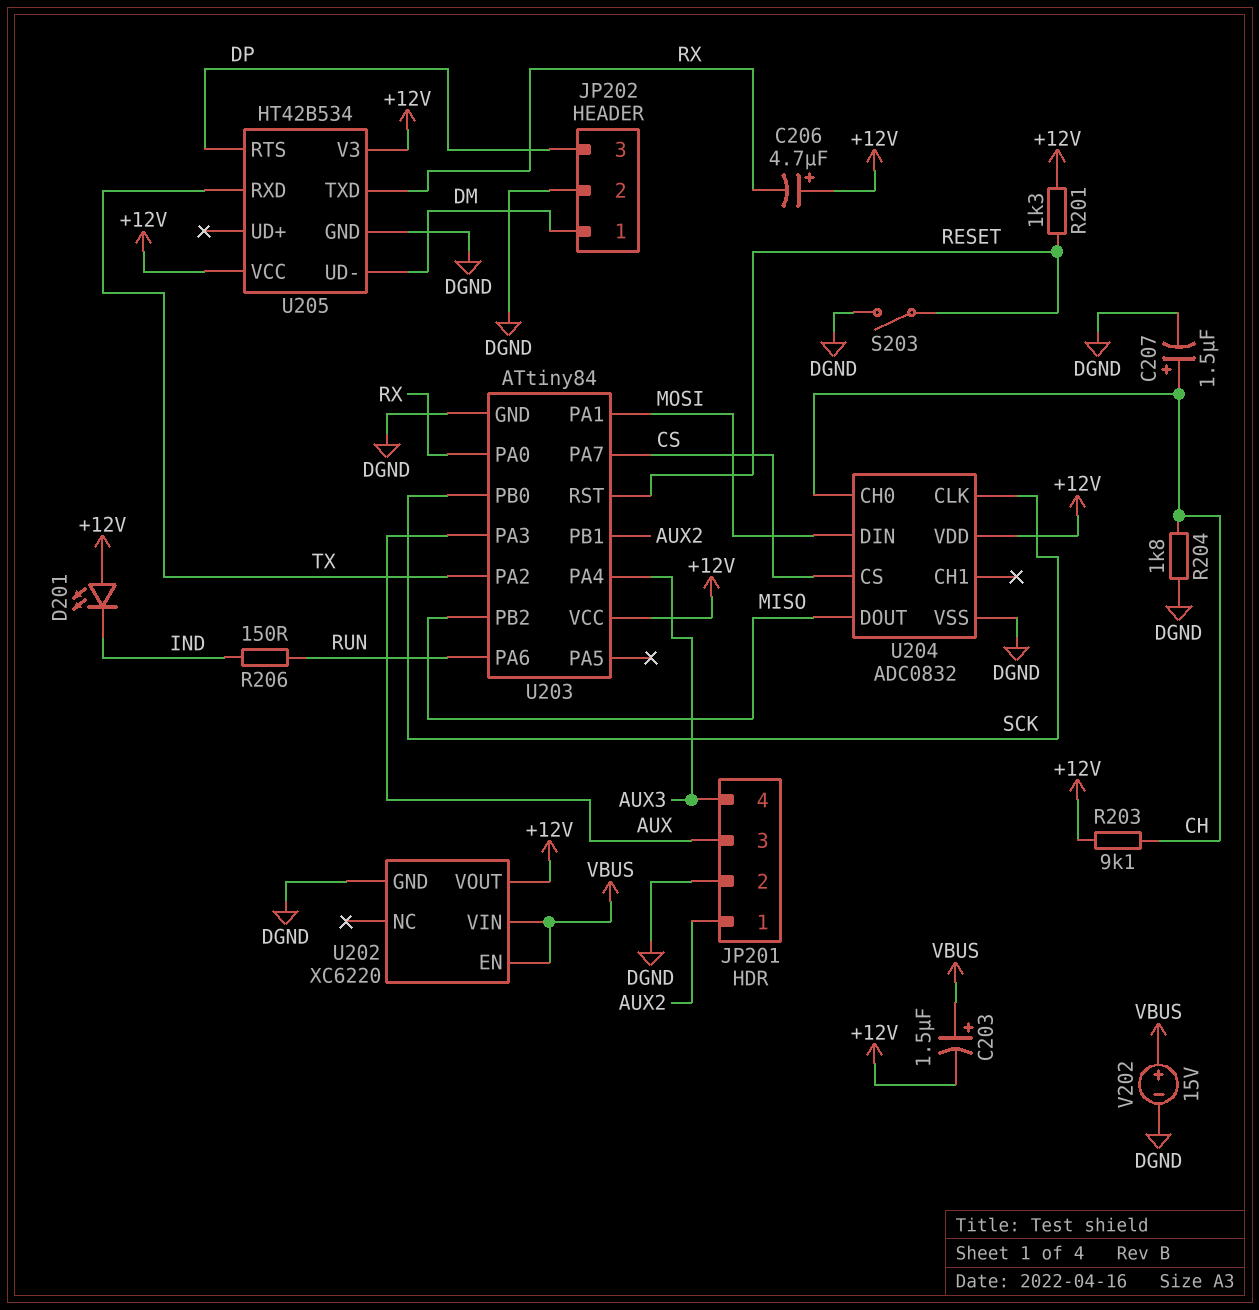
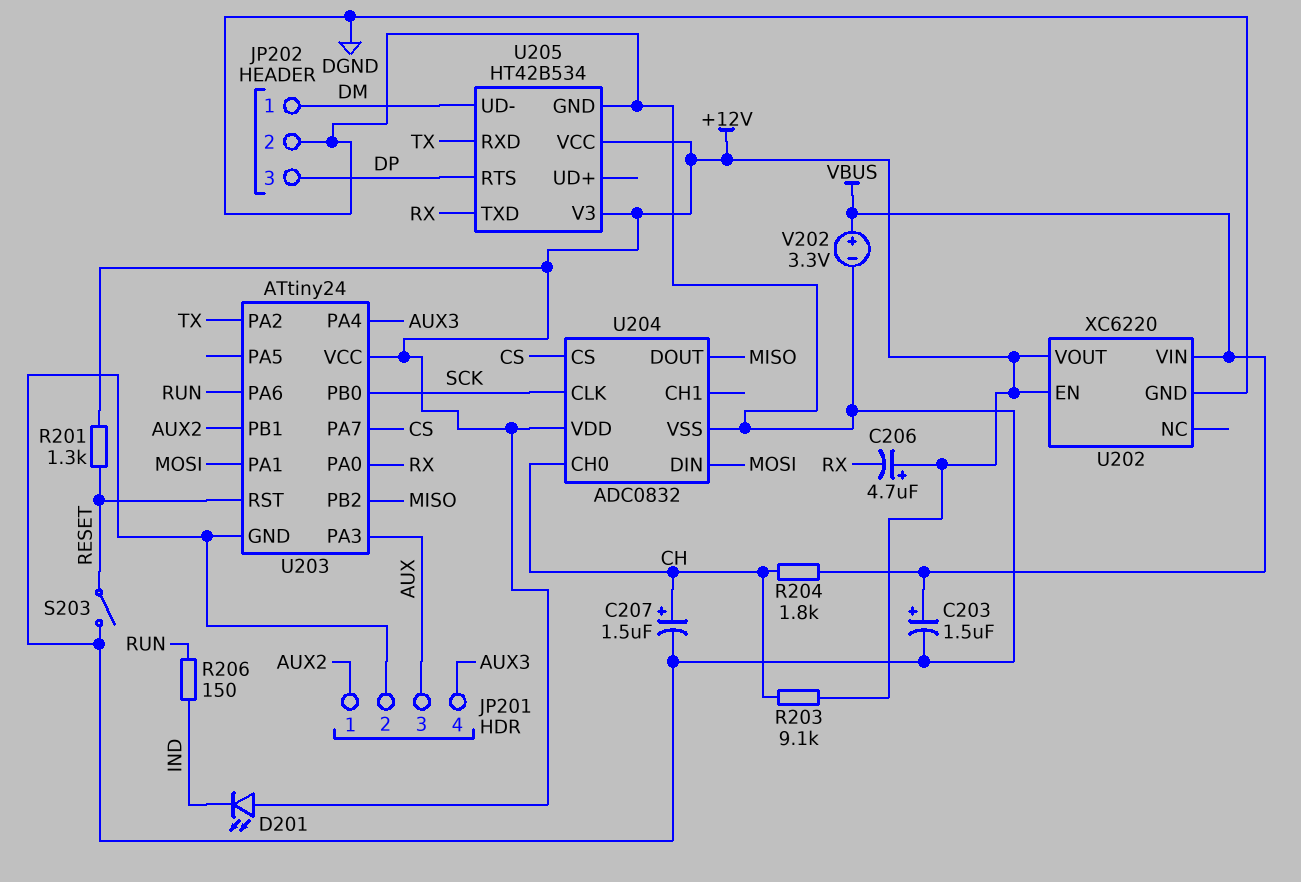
C203: 1.5uF (plus VBUS, minus +12V) -> 1.5uF (plus VBUS, minus DGND)
R204: 1.8k (CH, DGND) -> 1.8k (CH, VBUS)
U202 pin EN: VBUS -> +12V
U203: ATtiny84 -> ATtiny24
V202: 15V (plus VBUS, minus DGND) -> 3.3V (plus VBUS, minus DGND)

